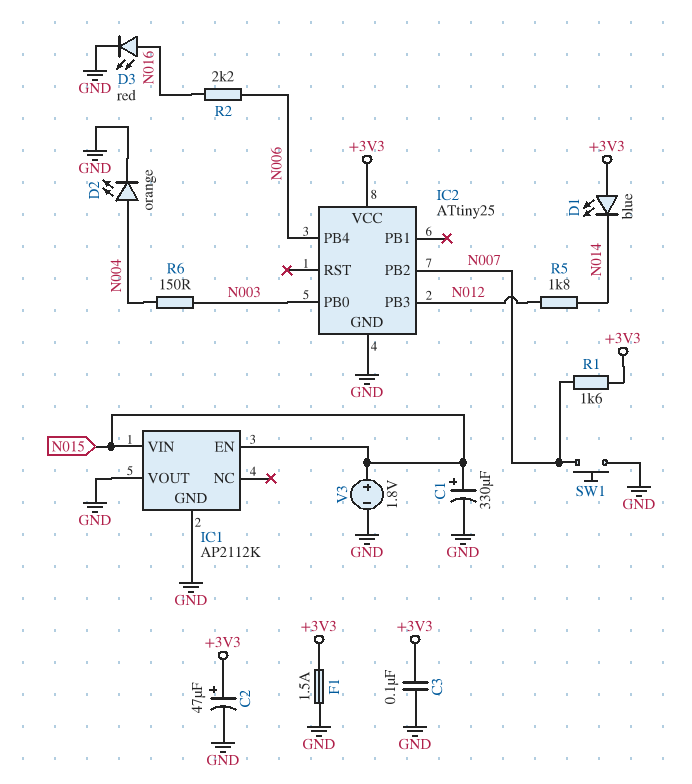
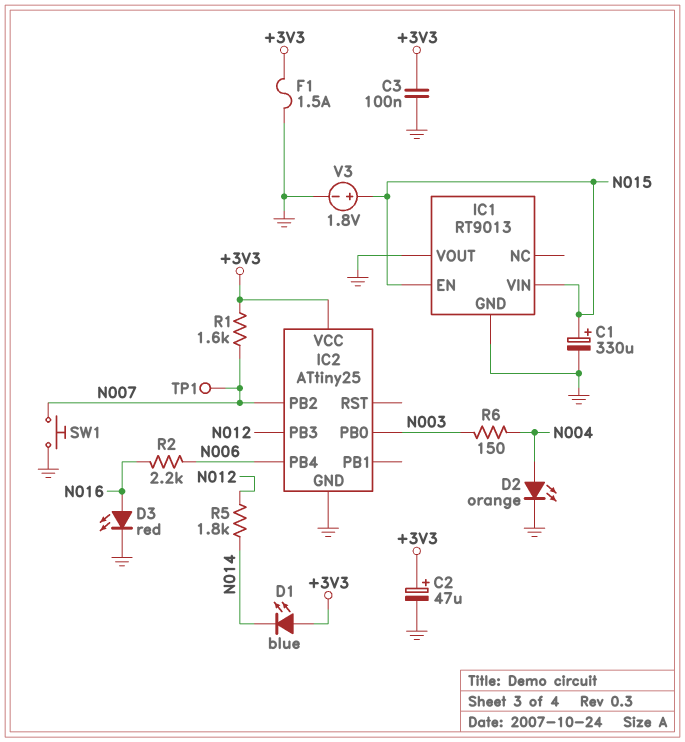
IC1: AP2112K -> RT9013
TP1: none -> test point (N007)

